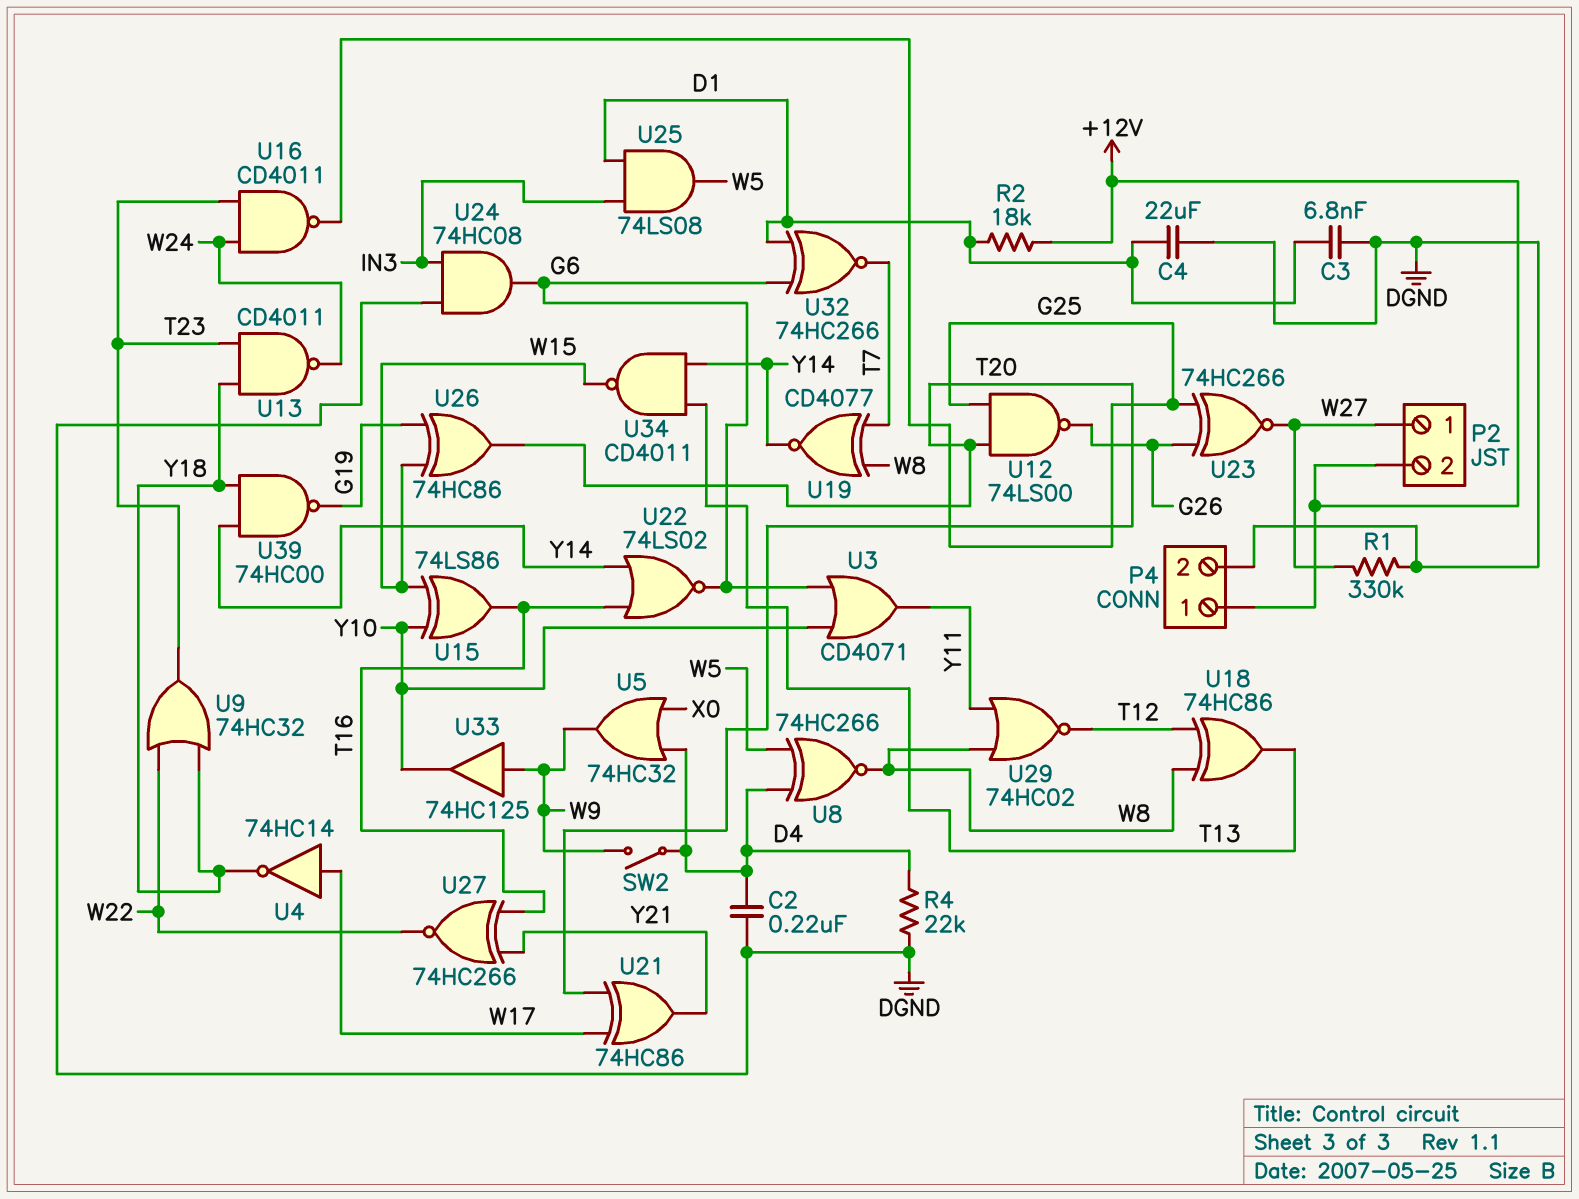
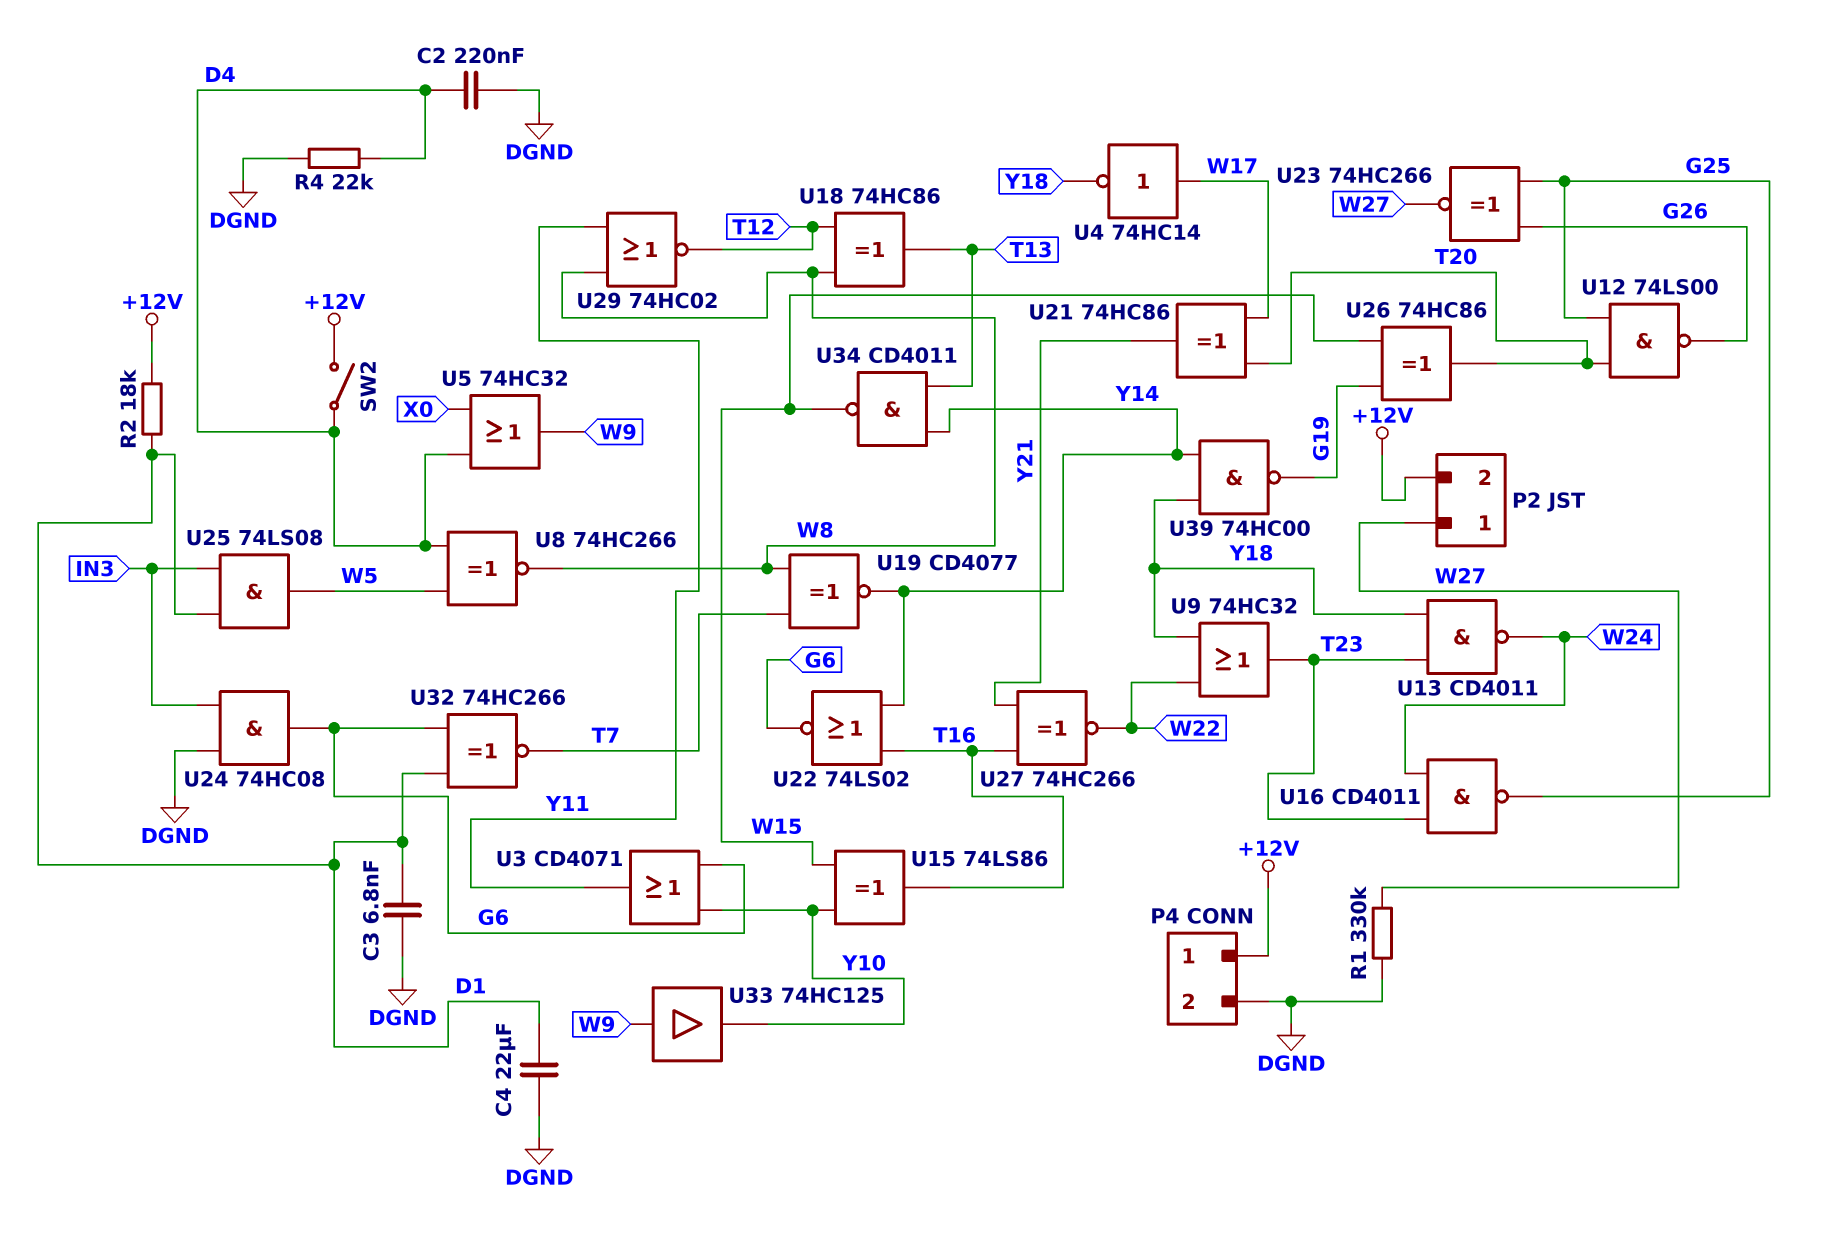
SW2: switch (D4, W9) -> switch (+12V, D4)

